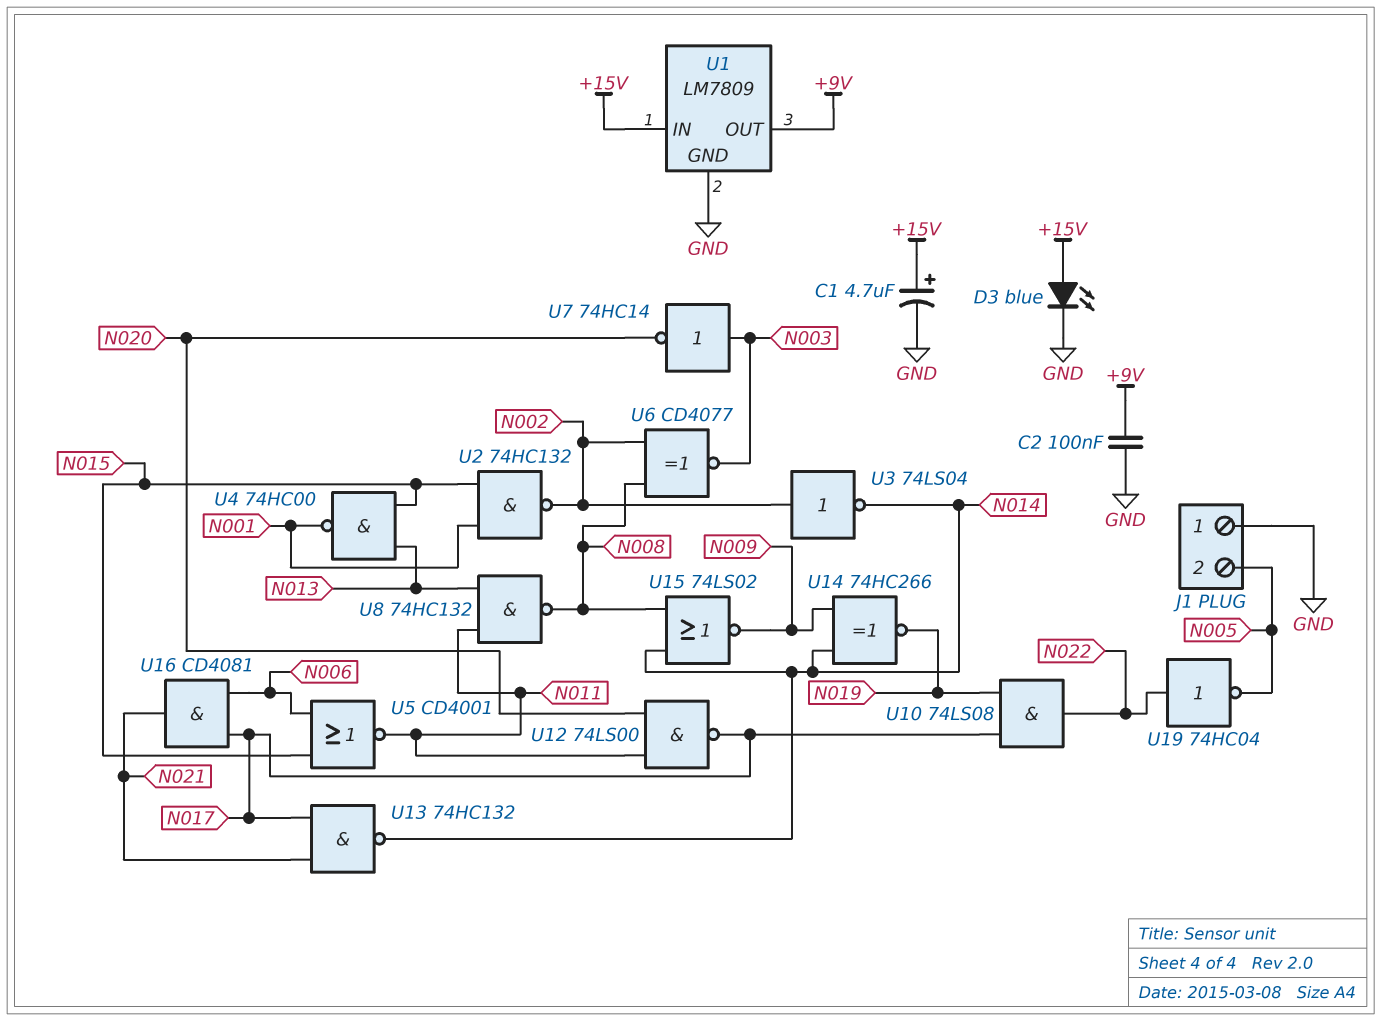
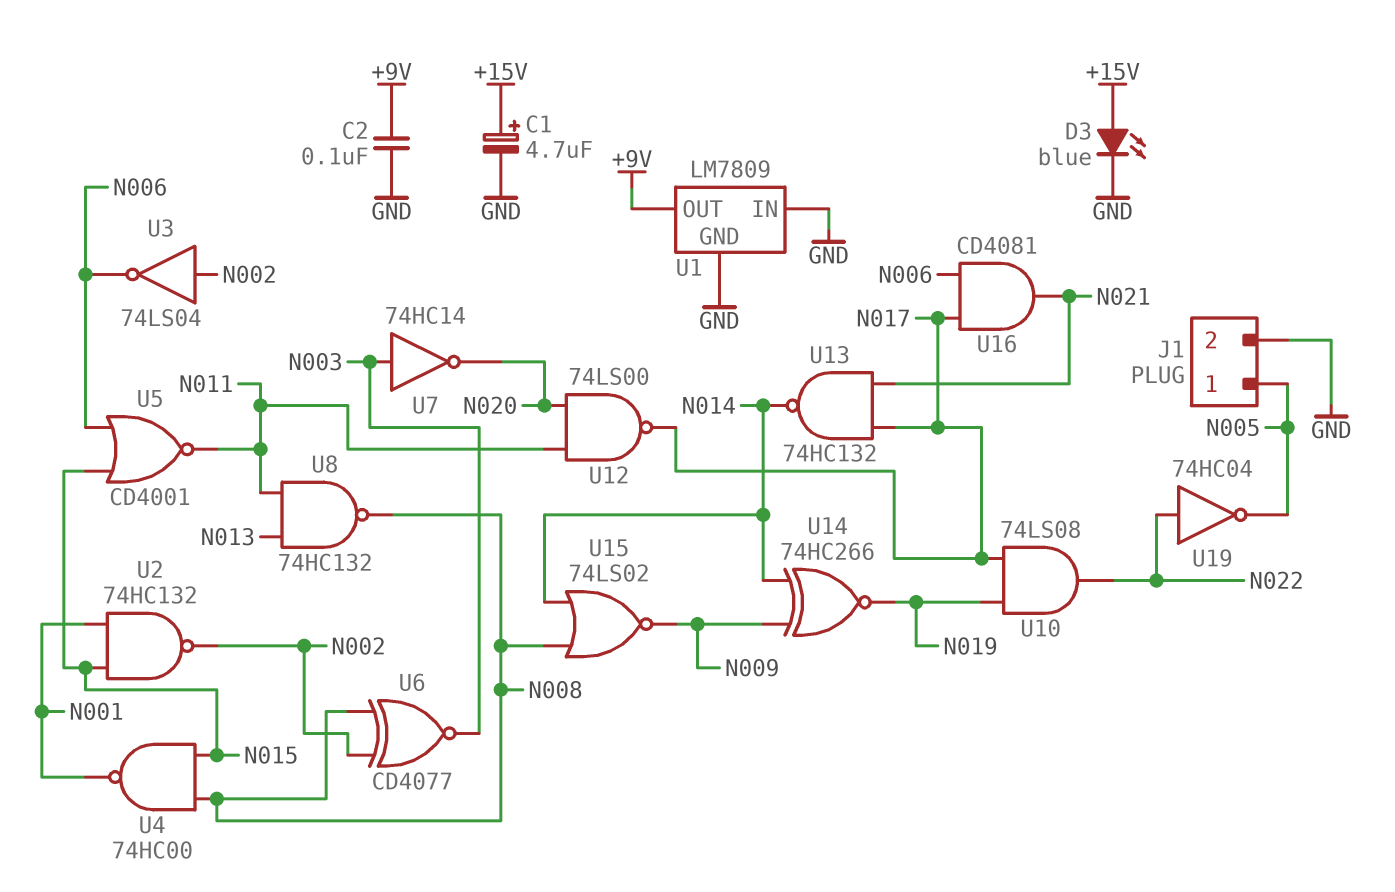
J1 pin 1: GND -> N005
J1 pin 2: N005 -> GND
U1 pin IN: +15V -> GND
U3: NOT 74LS04 (in N002, out N014) -> NOT 74LS04 (in N002, out N006)
U4: NAND 74HC00 (in N013, in N015, out N001) -> NAND 74HC00 (in N008, in N015, out N001)

